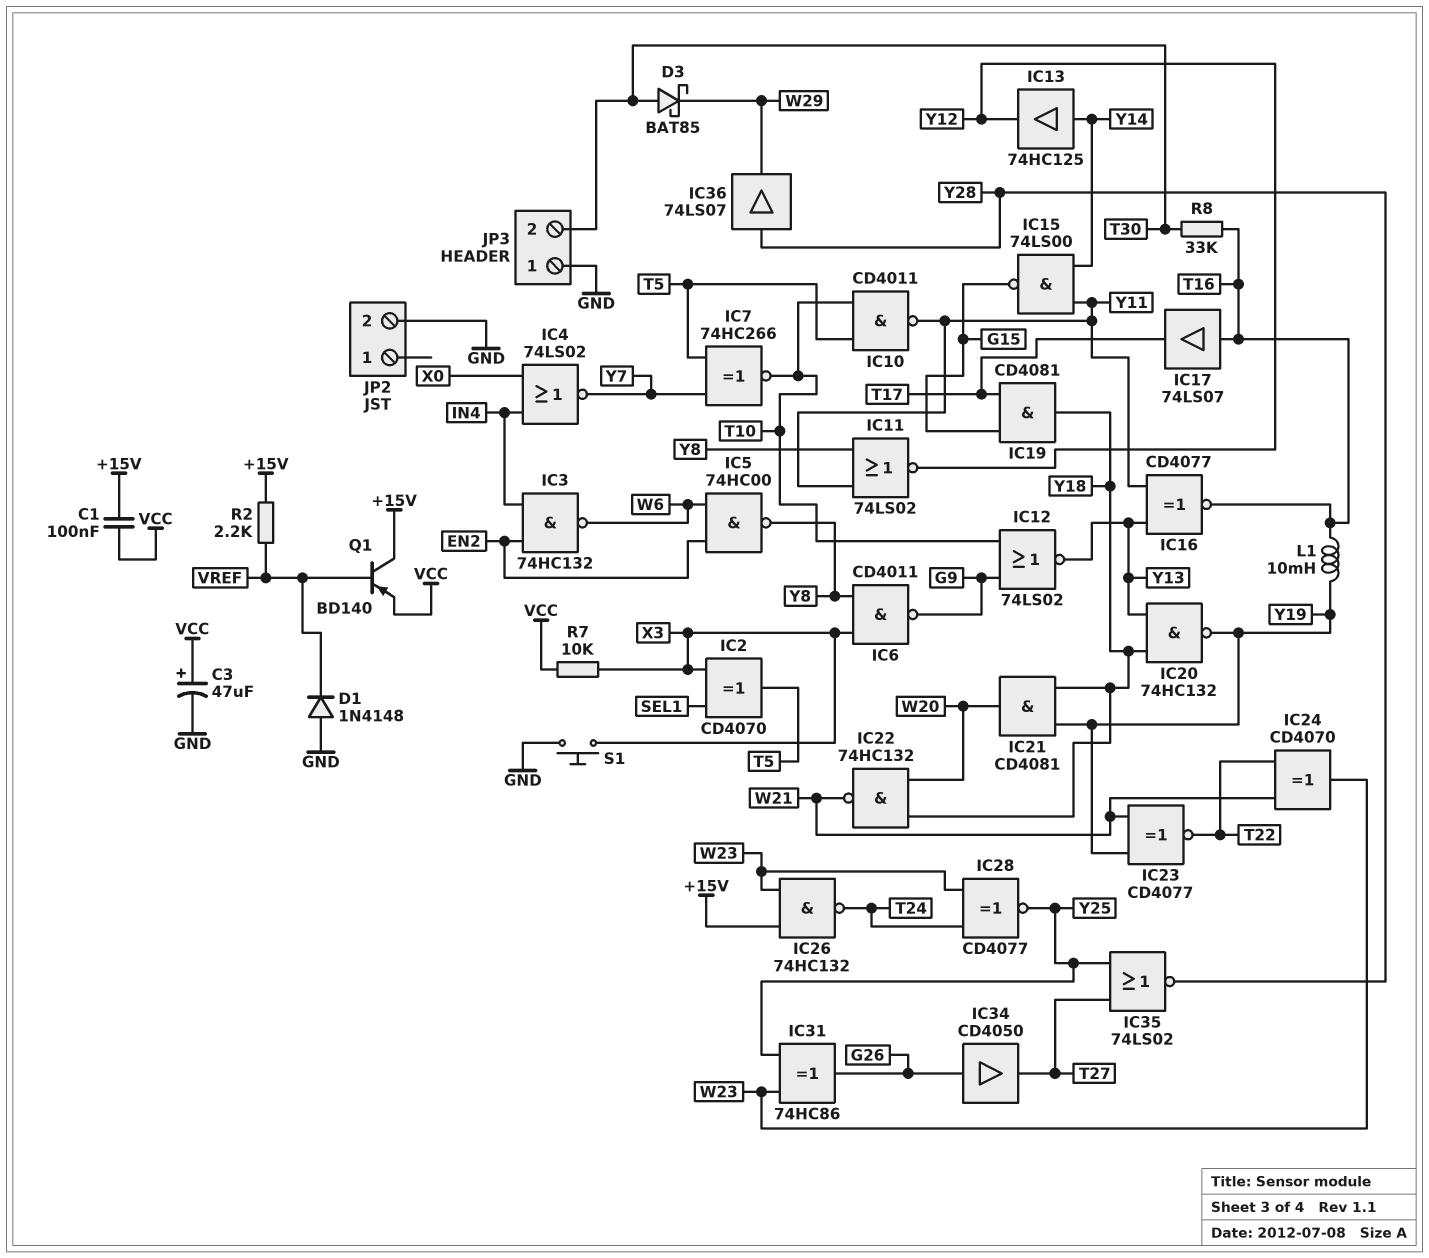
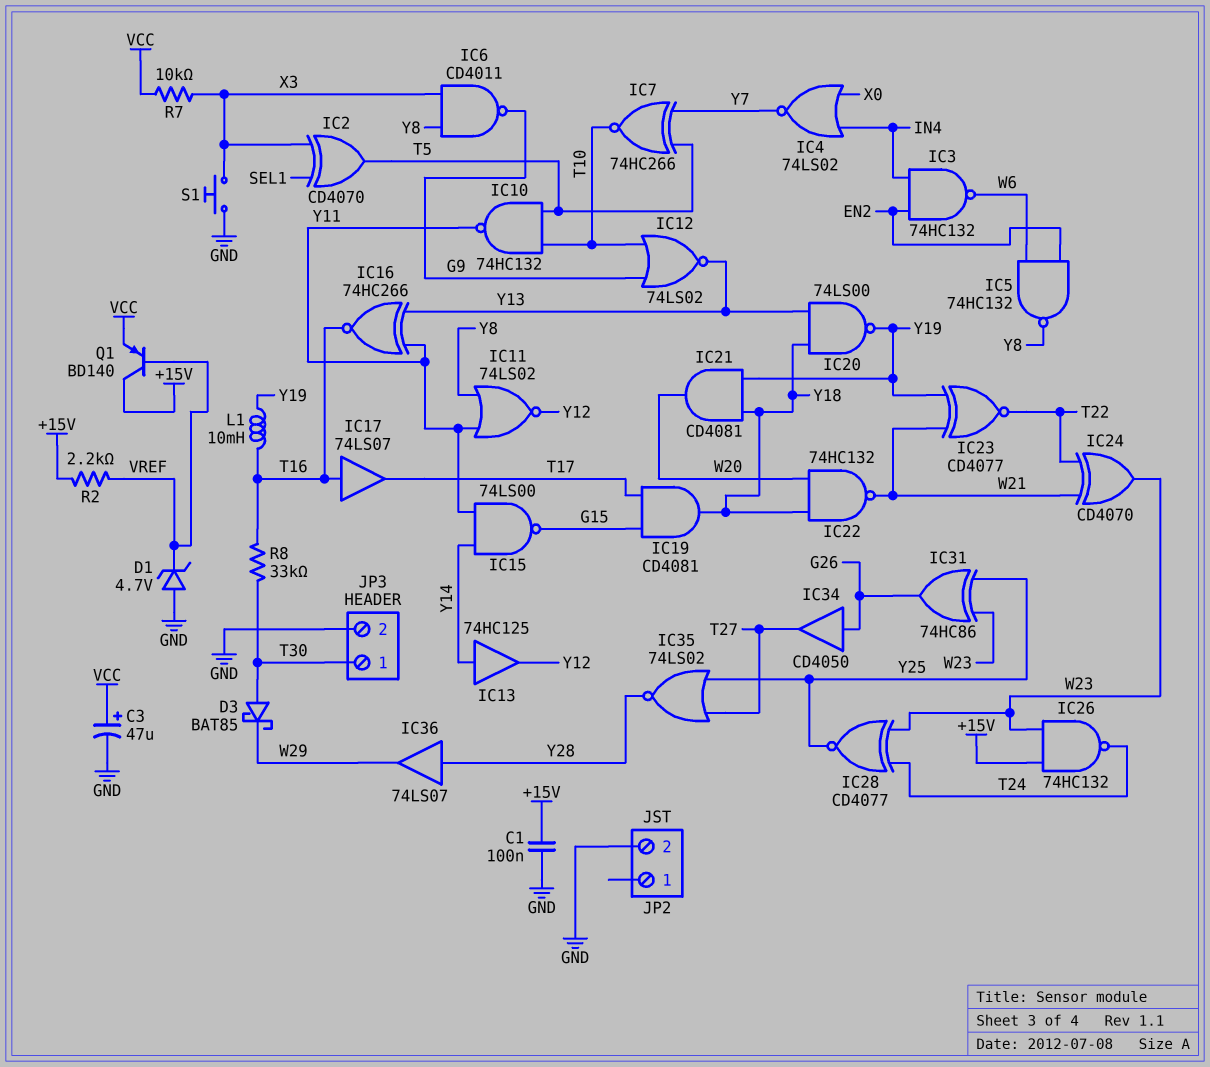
C1: 100nF (+15V, VCC) -> 100nF (+15V, GND)
D1: diode 1N4148 (A GND, K VREF) -> zener 4.7V (A GND, K VREF)
IC5: NAND 74HC00 (in EN2, in W6, out Y8) -> NAND 74HC132 (in EN2, in W6, out Y8)
IC10: NAND CD4011 (in T5, in T10, out Y11) -> NAND 74HC132 (in T5, in T10, out Y11)
IC16: XNOR CD4077 (in Y11, in Y13, out T16) -> XNOR 74HC266 (in Y11, in Y13, out T16)
IC20: NAND 74HC132 (in Y13, in Y18, out Y19) -> NAND 74LS00 (in Y13, in Y18, out Y19)
JP3 pin 1: GND -> T30
JP3 pin 2: T30 -> GND

